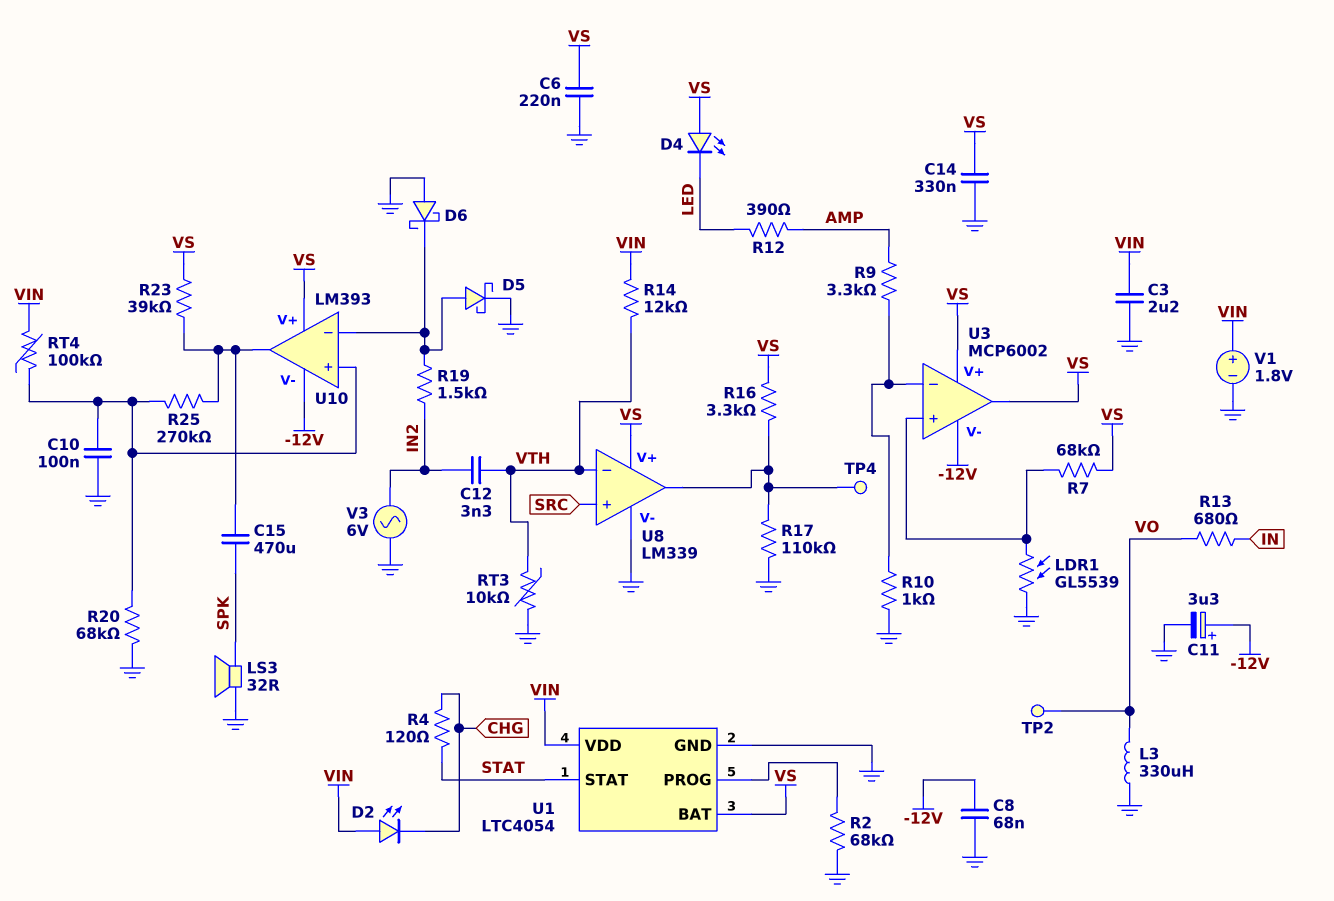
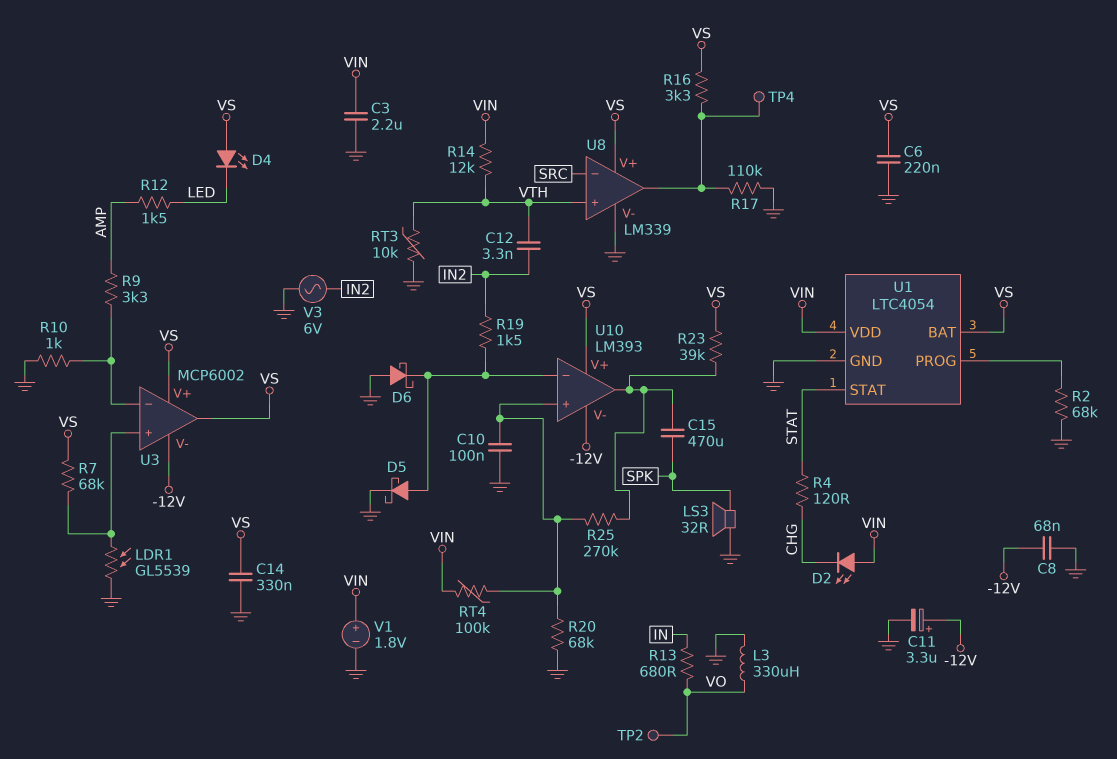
R12: 390 (AMP, LED) -> 1.5k (AMP, LED)
U8 pin in+: SRC -> VTH
U8 pin in-: VTH -> SRC

